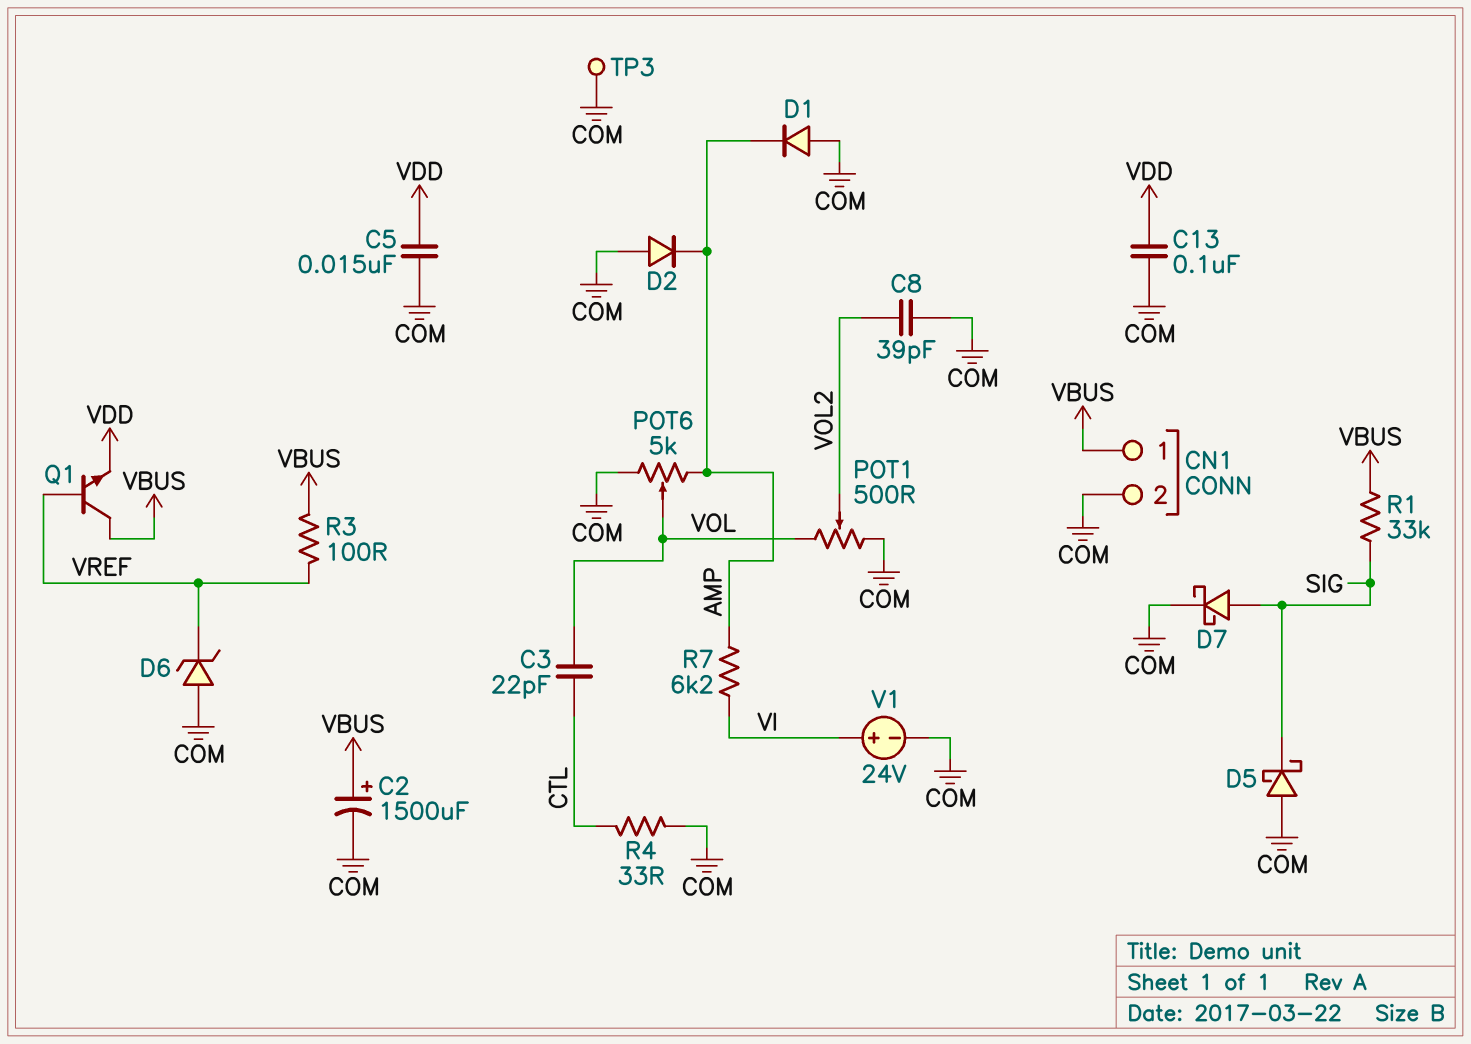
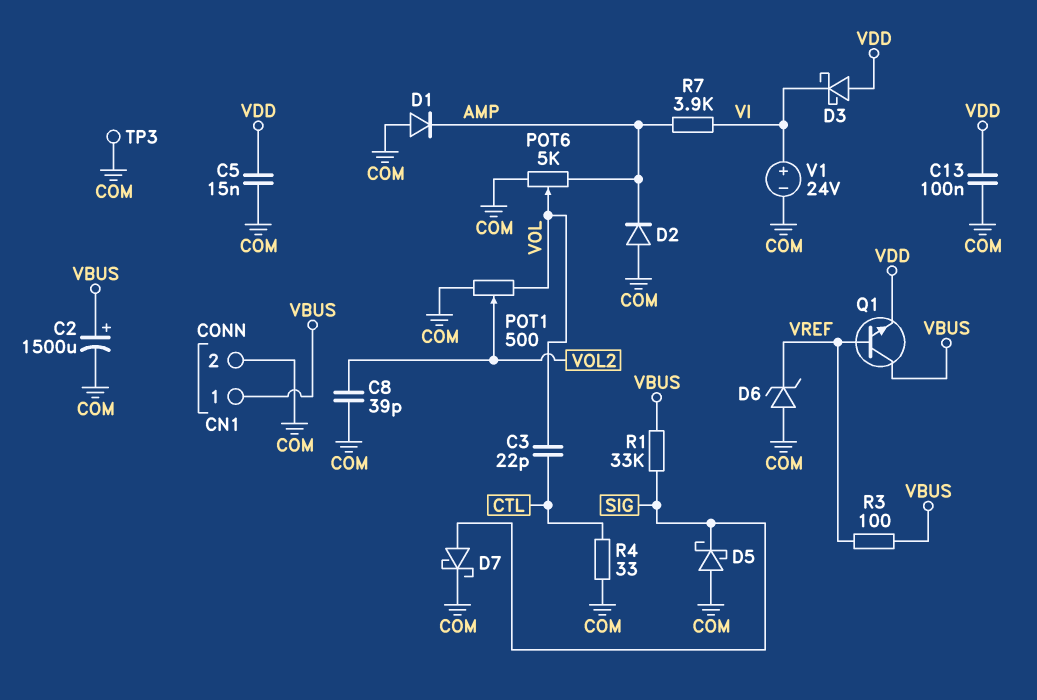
D3: none -> schottky (A VDD, K VI)
R7: 6.2k (AMP, VI) -> 3.9k (AMP, VI)

